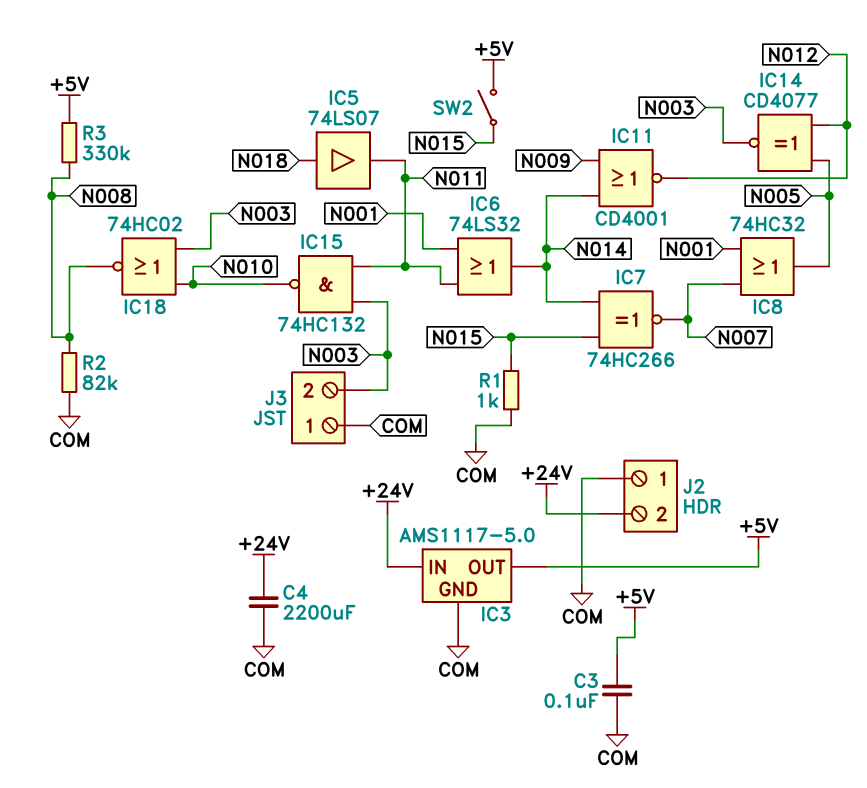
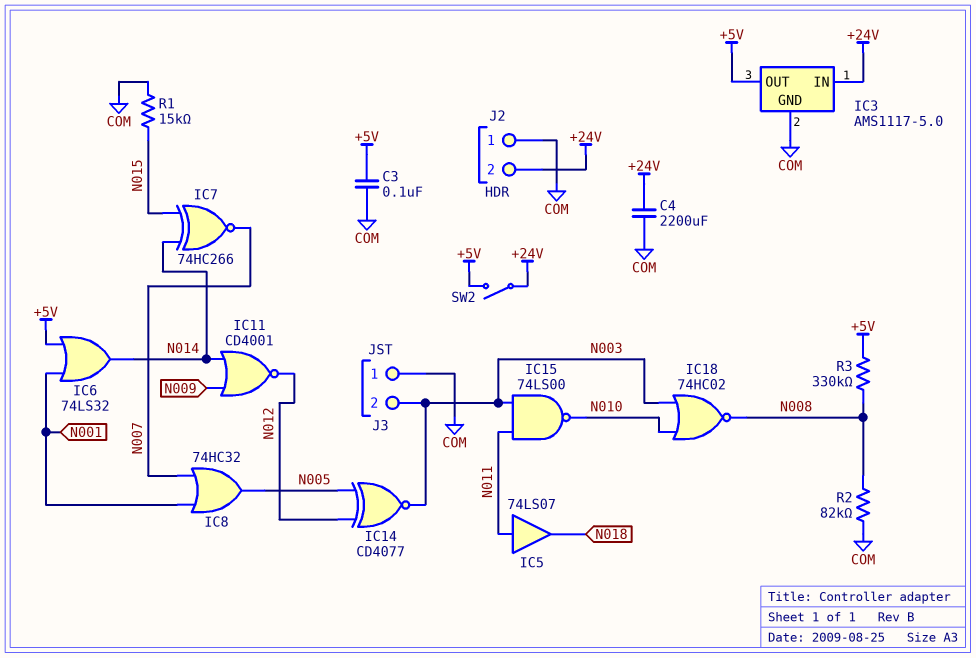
IC5: buffer 74LS07 (in N018, out N011) -> buffer 74LS07 (in N011, out N018)
IC6: OR 74LS32 (in N001, in N011, out N014) -> OR 74LS32 (in +5V, in N001, out N014)
IC15: NAND 74HC132 (in N003, in N011, out N010) -> NAND 74LS00 (in N003, in N011, out N010)
R1: 1k (COM, N015) -> 15k (COM, N015)
SW2: switch (+5V, N015) -> switch (+5V, +24V)

